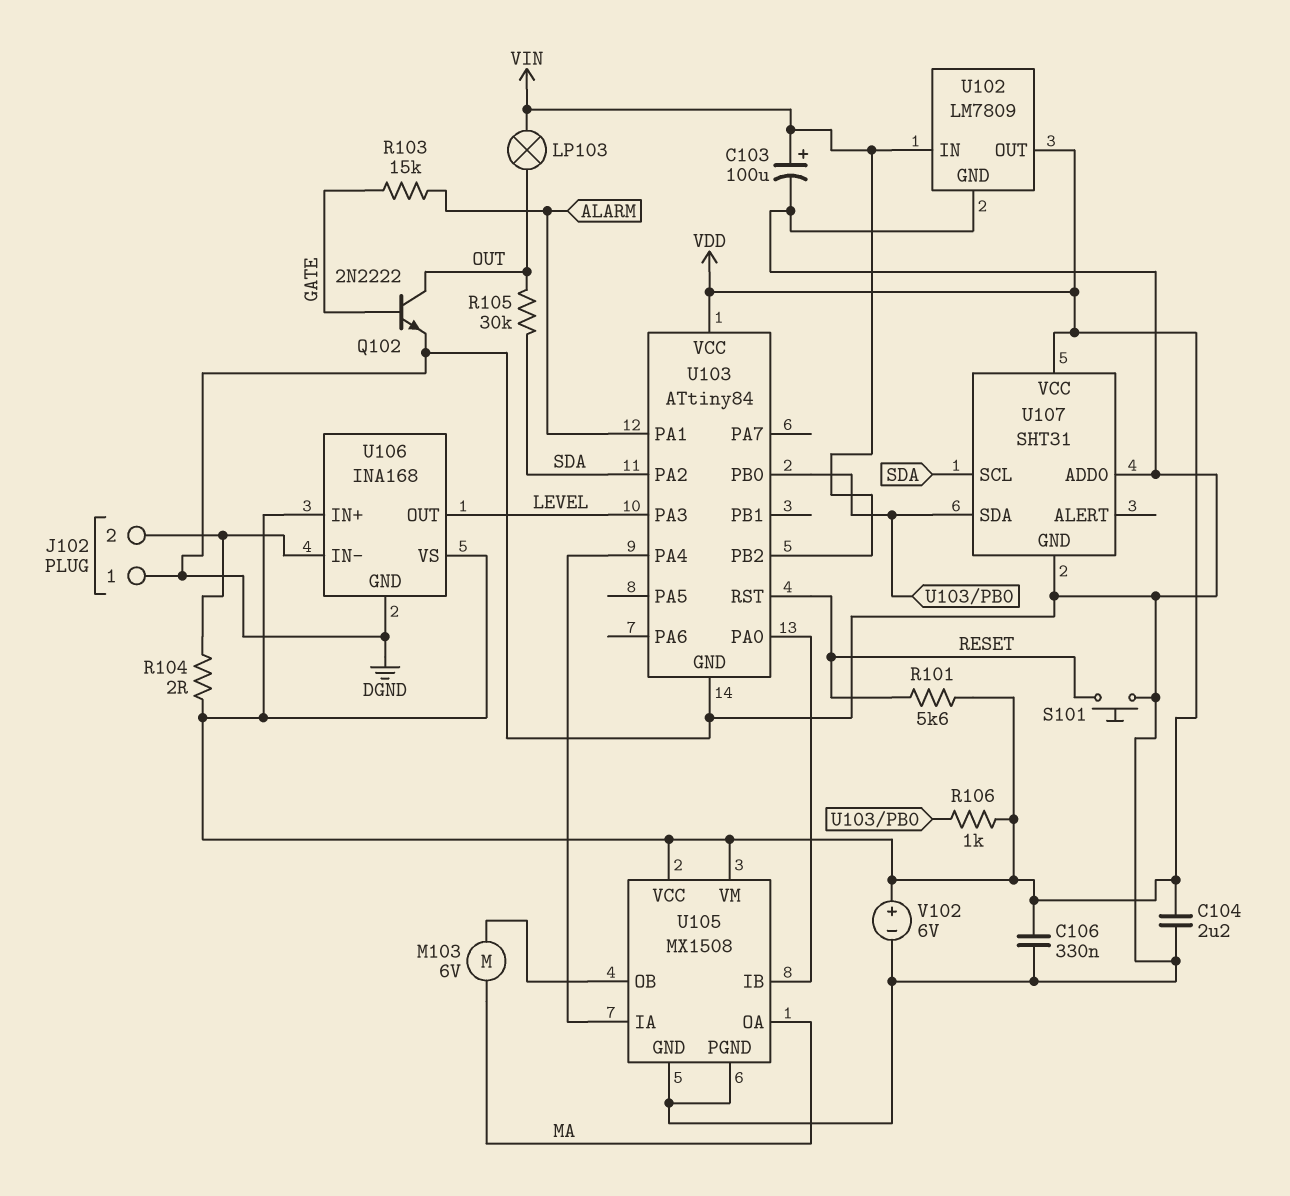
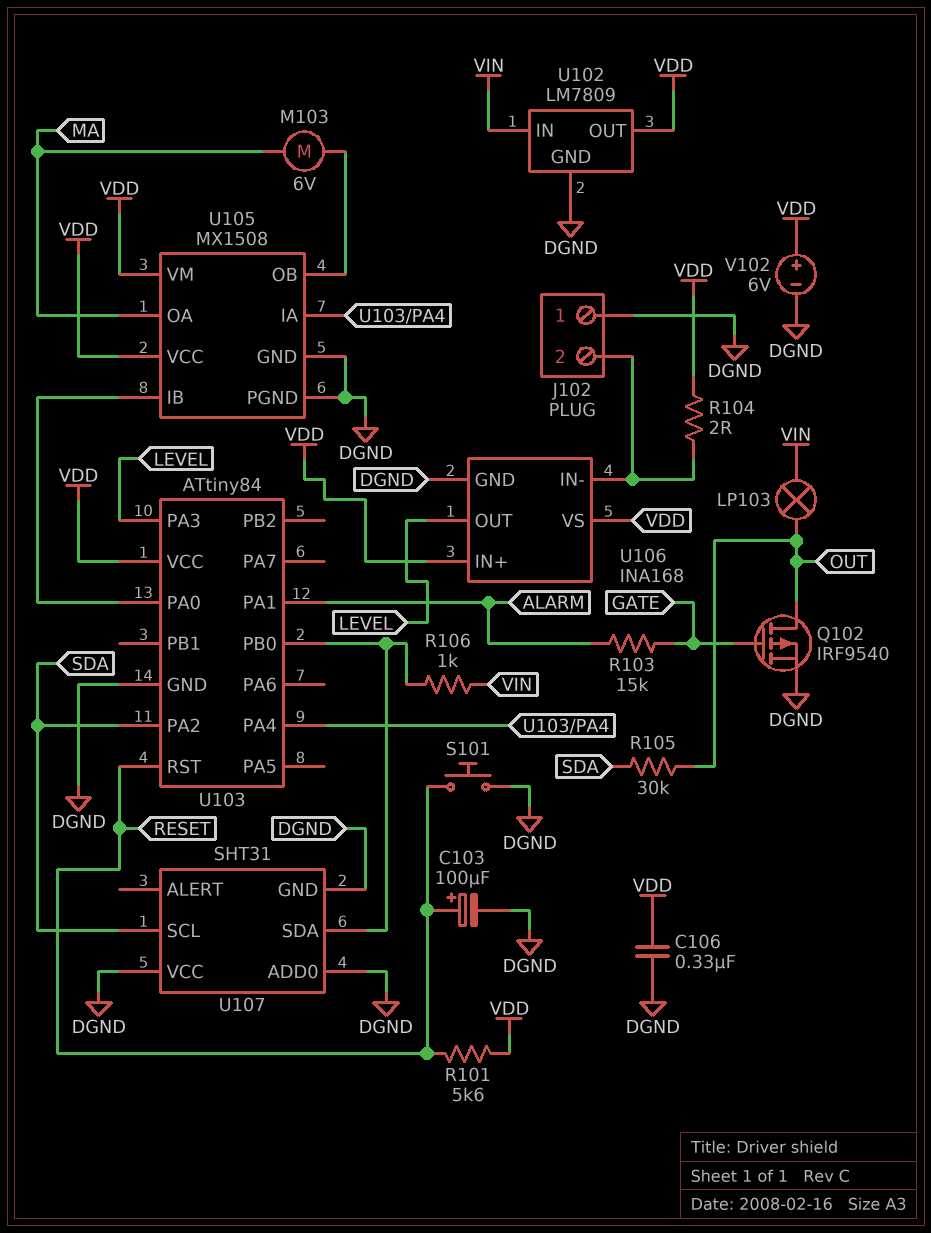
C103: 100uF (plus VIN, minus DGND) -> 100uF (plus RESET, minus DGND)
C104: 2.2uF (DGND, VDD) -> none
Q102: NPN 2N2222 (B GATE, C OUT, E DGND) -> PMOS IRF9540 (G GATE, D OUT, S DGND)
R106: 1k (U103/PB0, VDD) -> 1k (U103/PB0, VIN)
U103 pin PB2: VIN -> none
U107 pin VCC: VDD -> DGND

